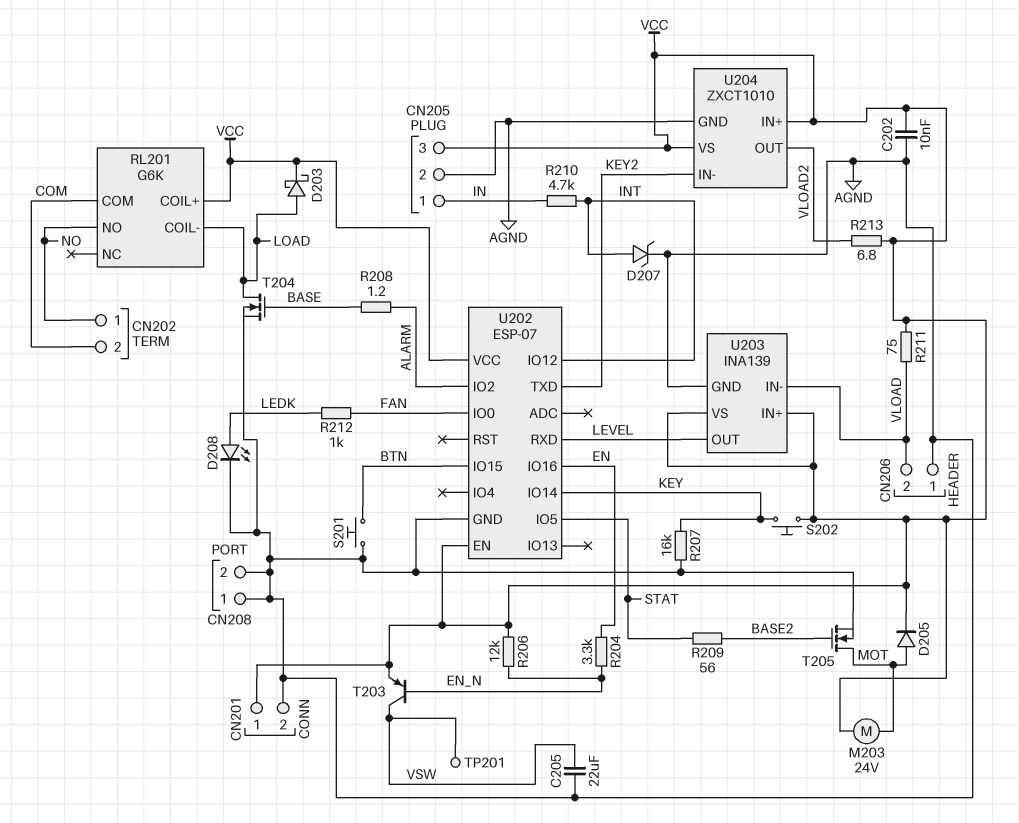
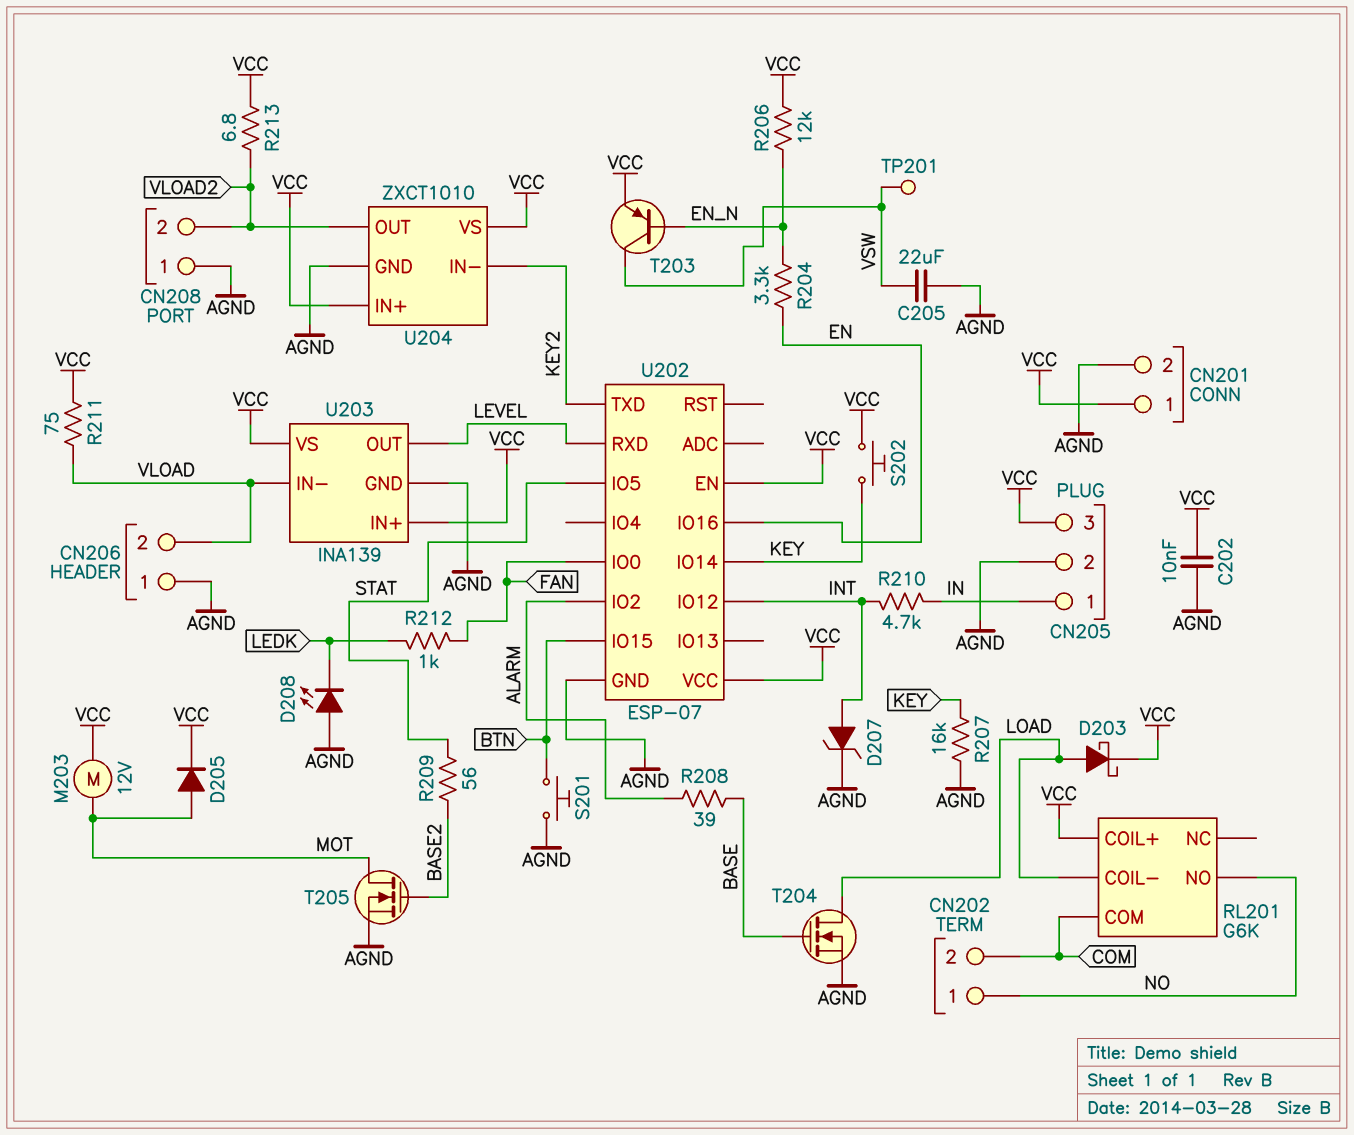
CN208 pin 2: AGND -> VLOAD2
D208: LED (A LEDK, K AGND) -> LED (A AGND, K LEDK)
M203: motor 24V (MOT, VCC) -> motor 12V (MOT, VCC)
R208: 1.2 (ALARM, BASE) -> 39 (ALARM, BASE)

